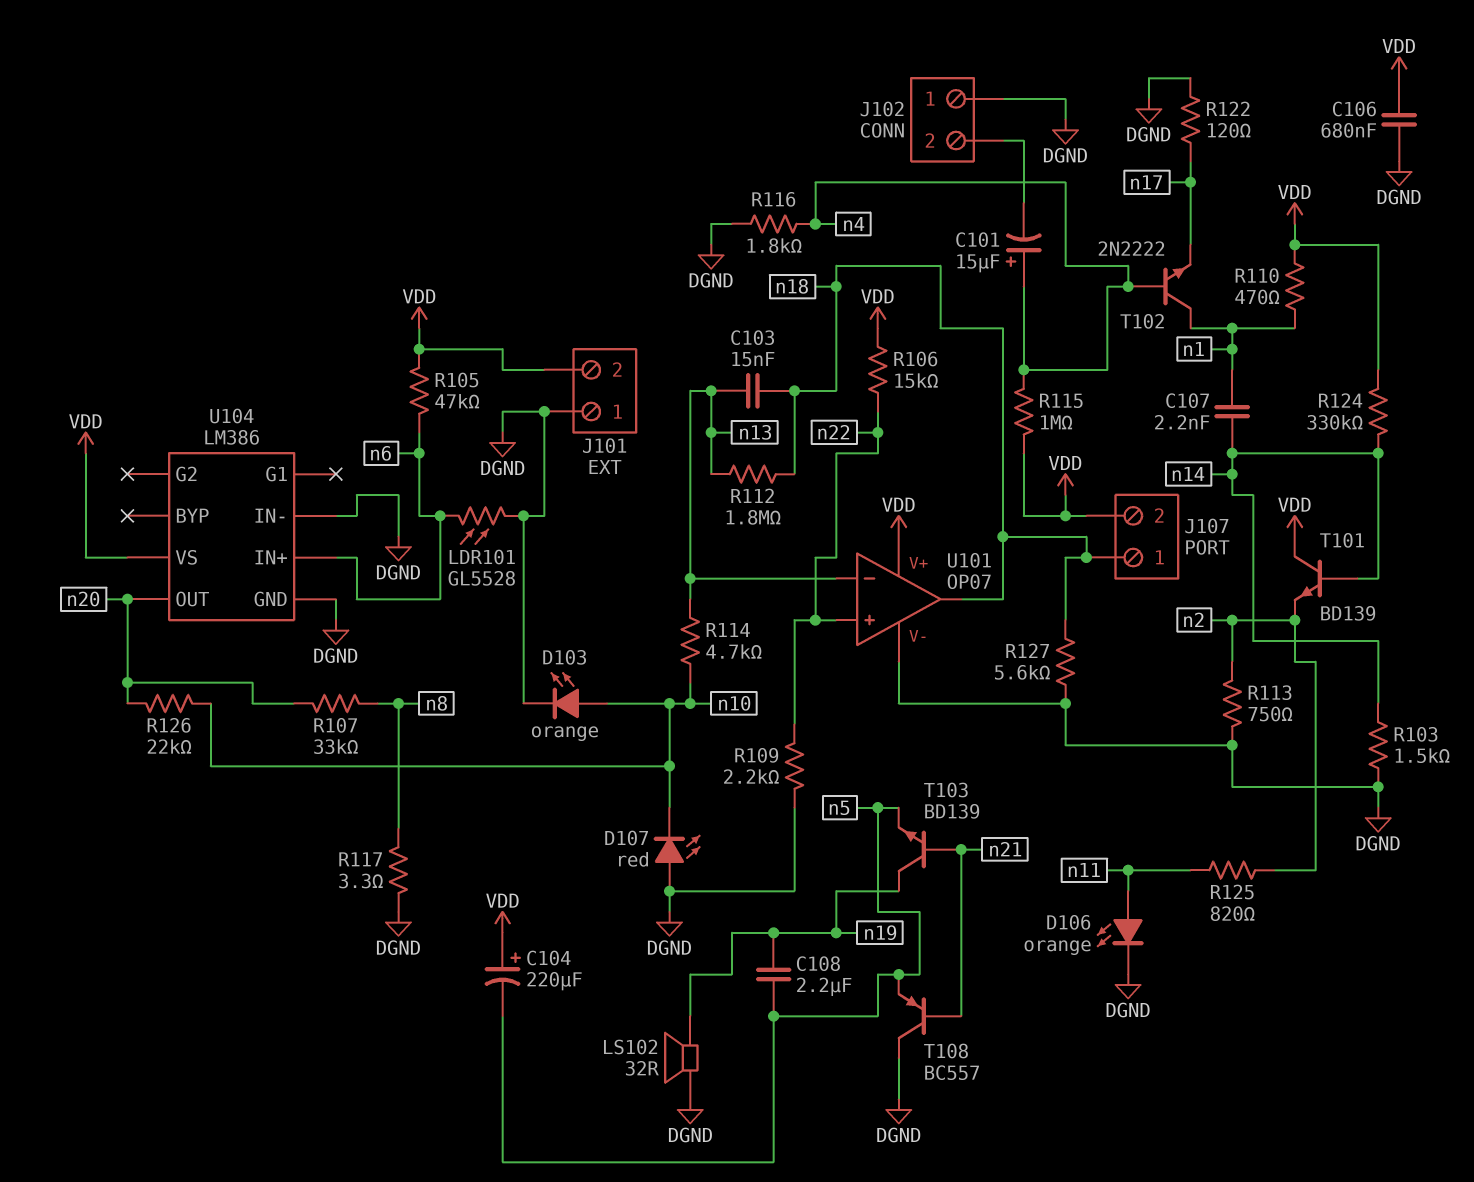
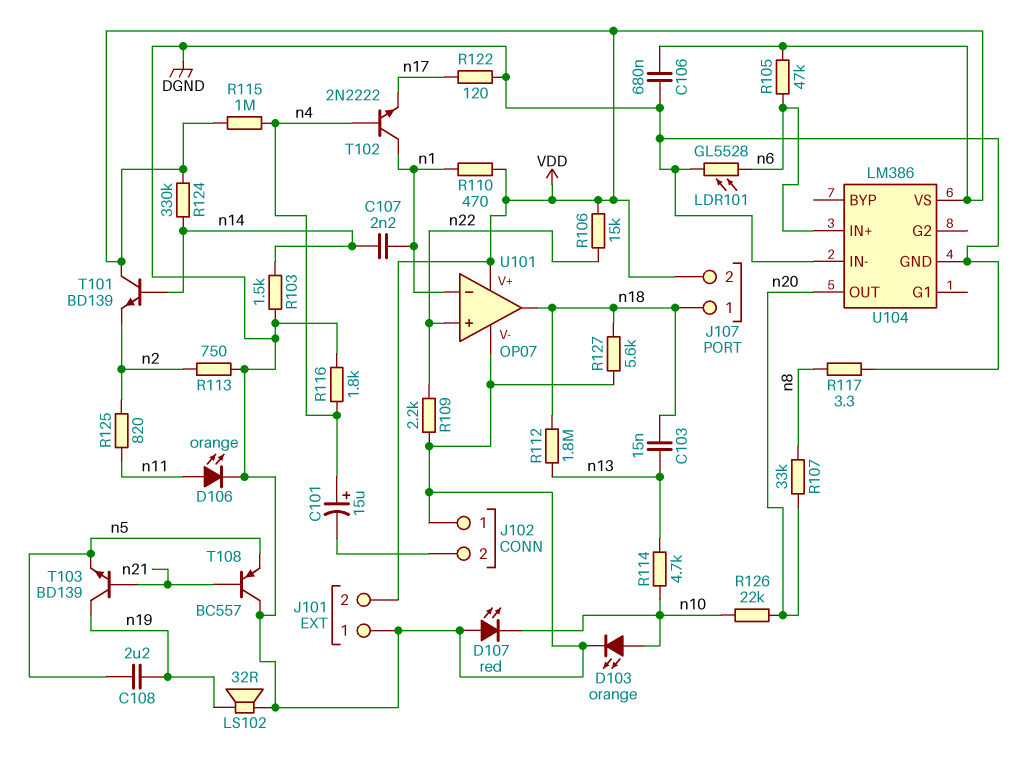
C104: 220uF (plus VDD, minus n5) -> none
U101 pin in-: n13 -> n1

